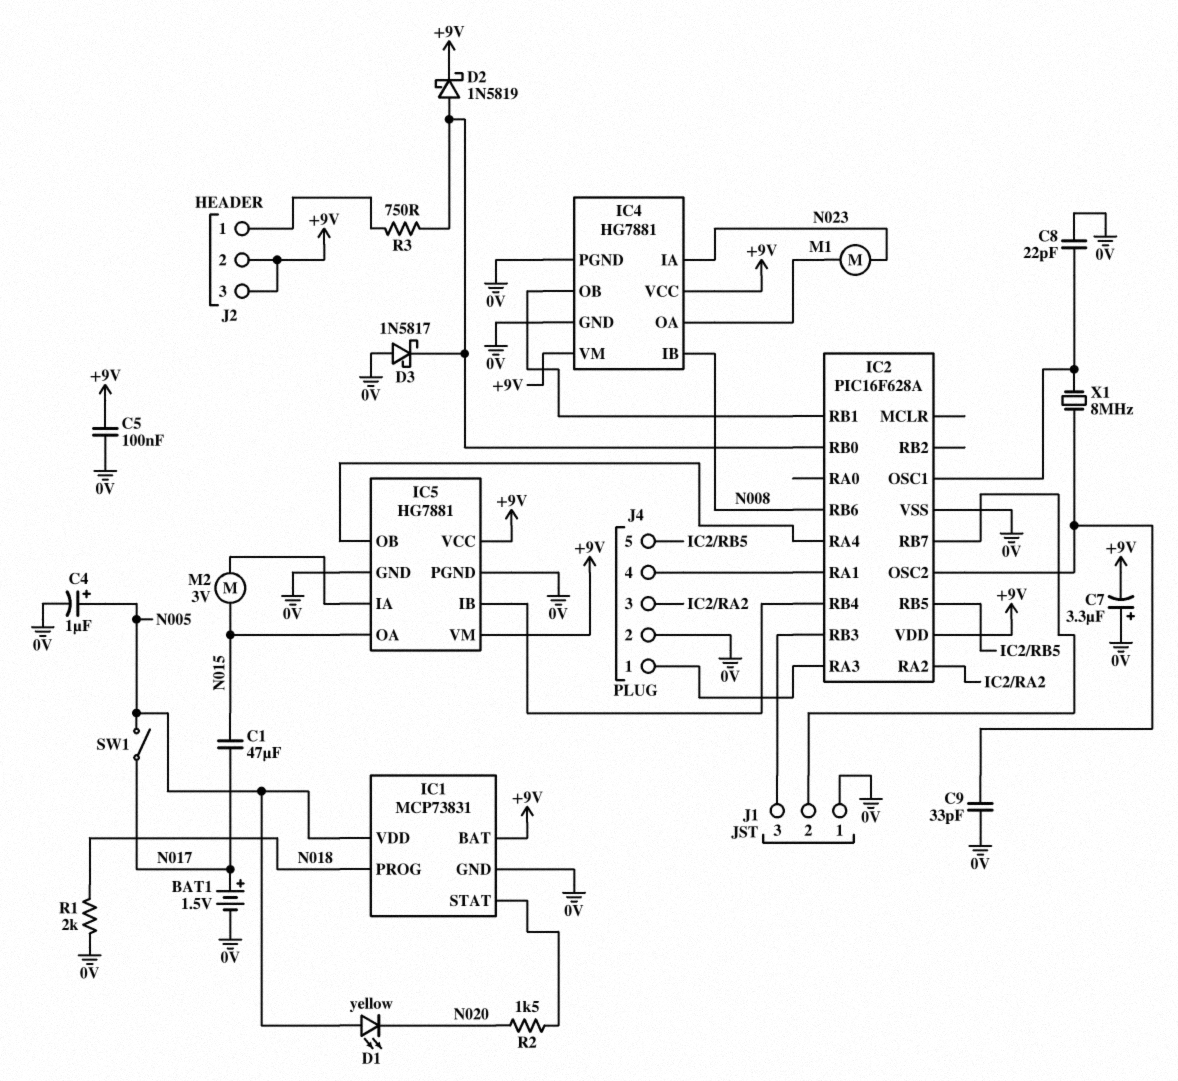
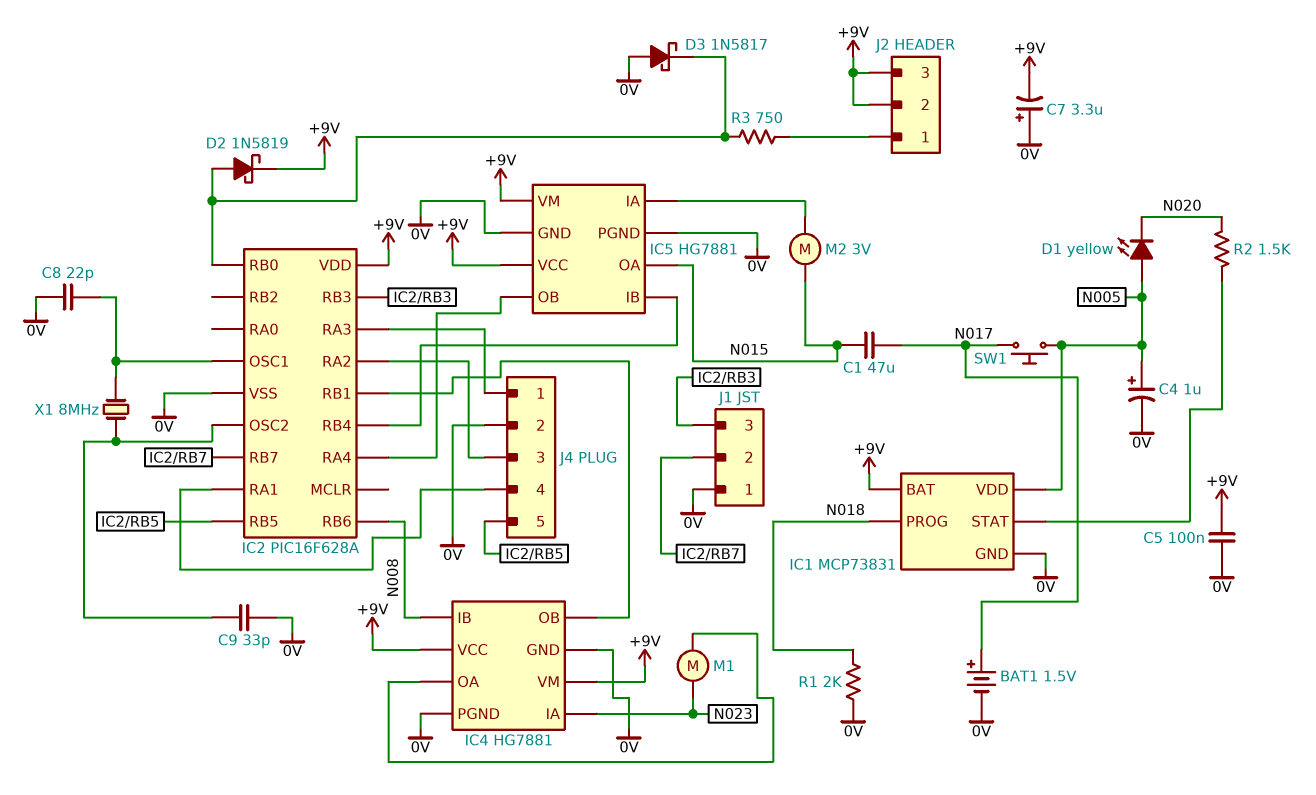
SW1: switch (N005, N017) -> button (N005, N017)

